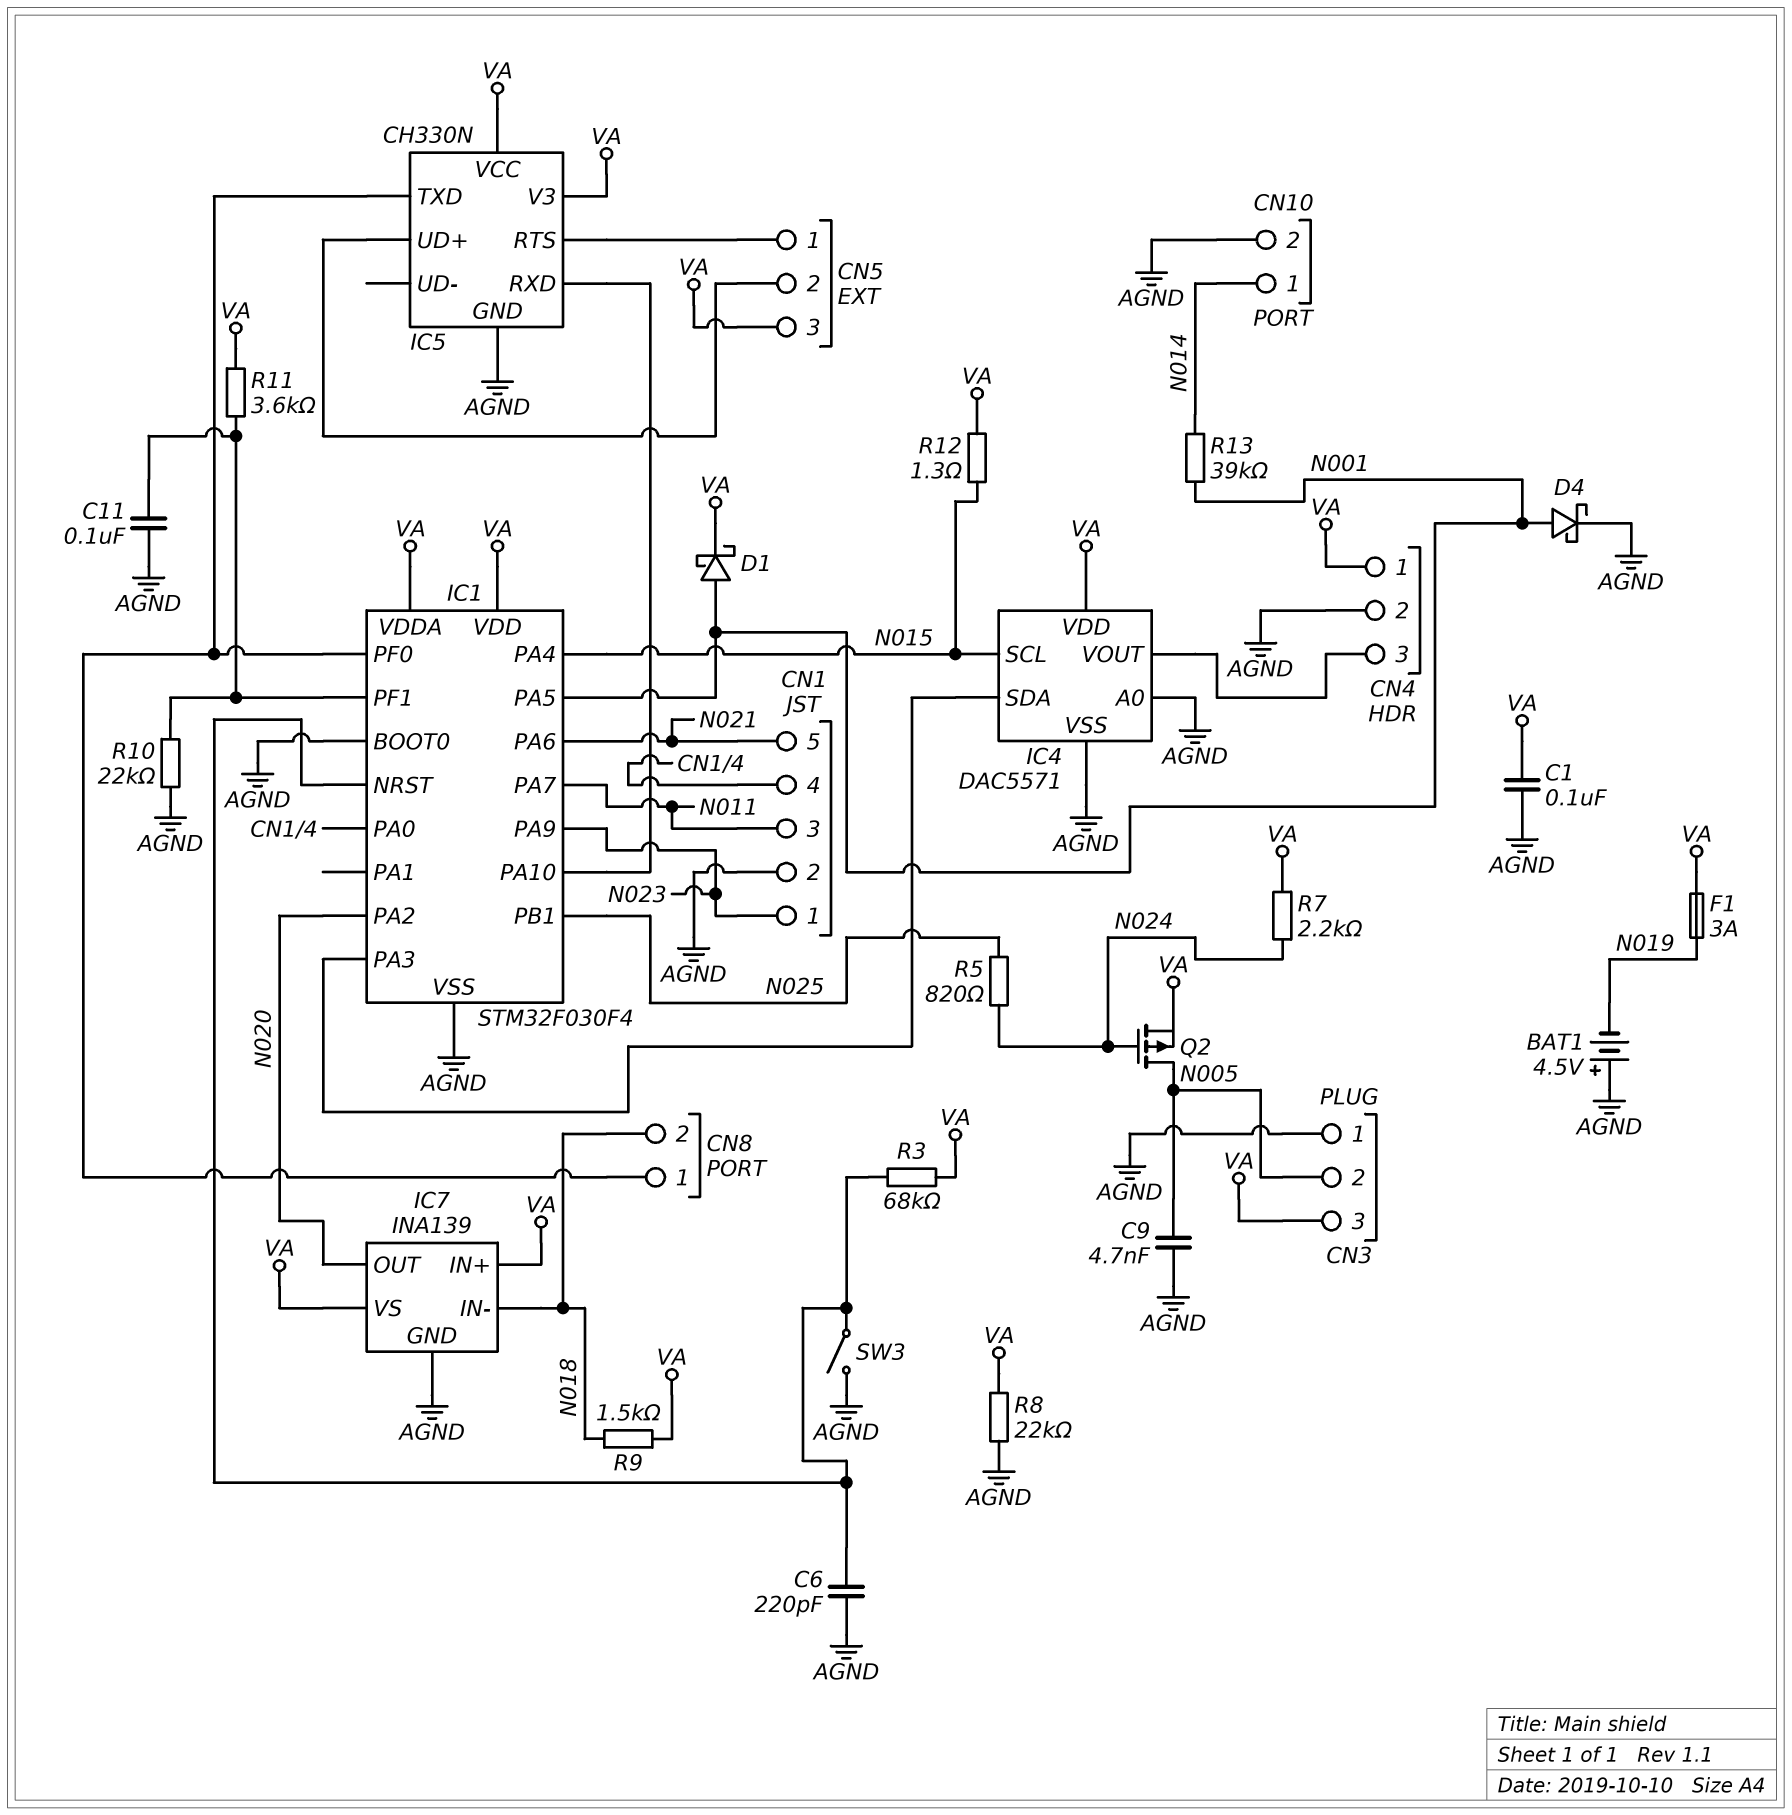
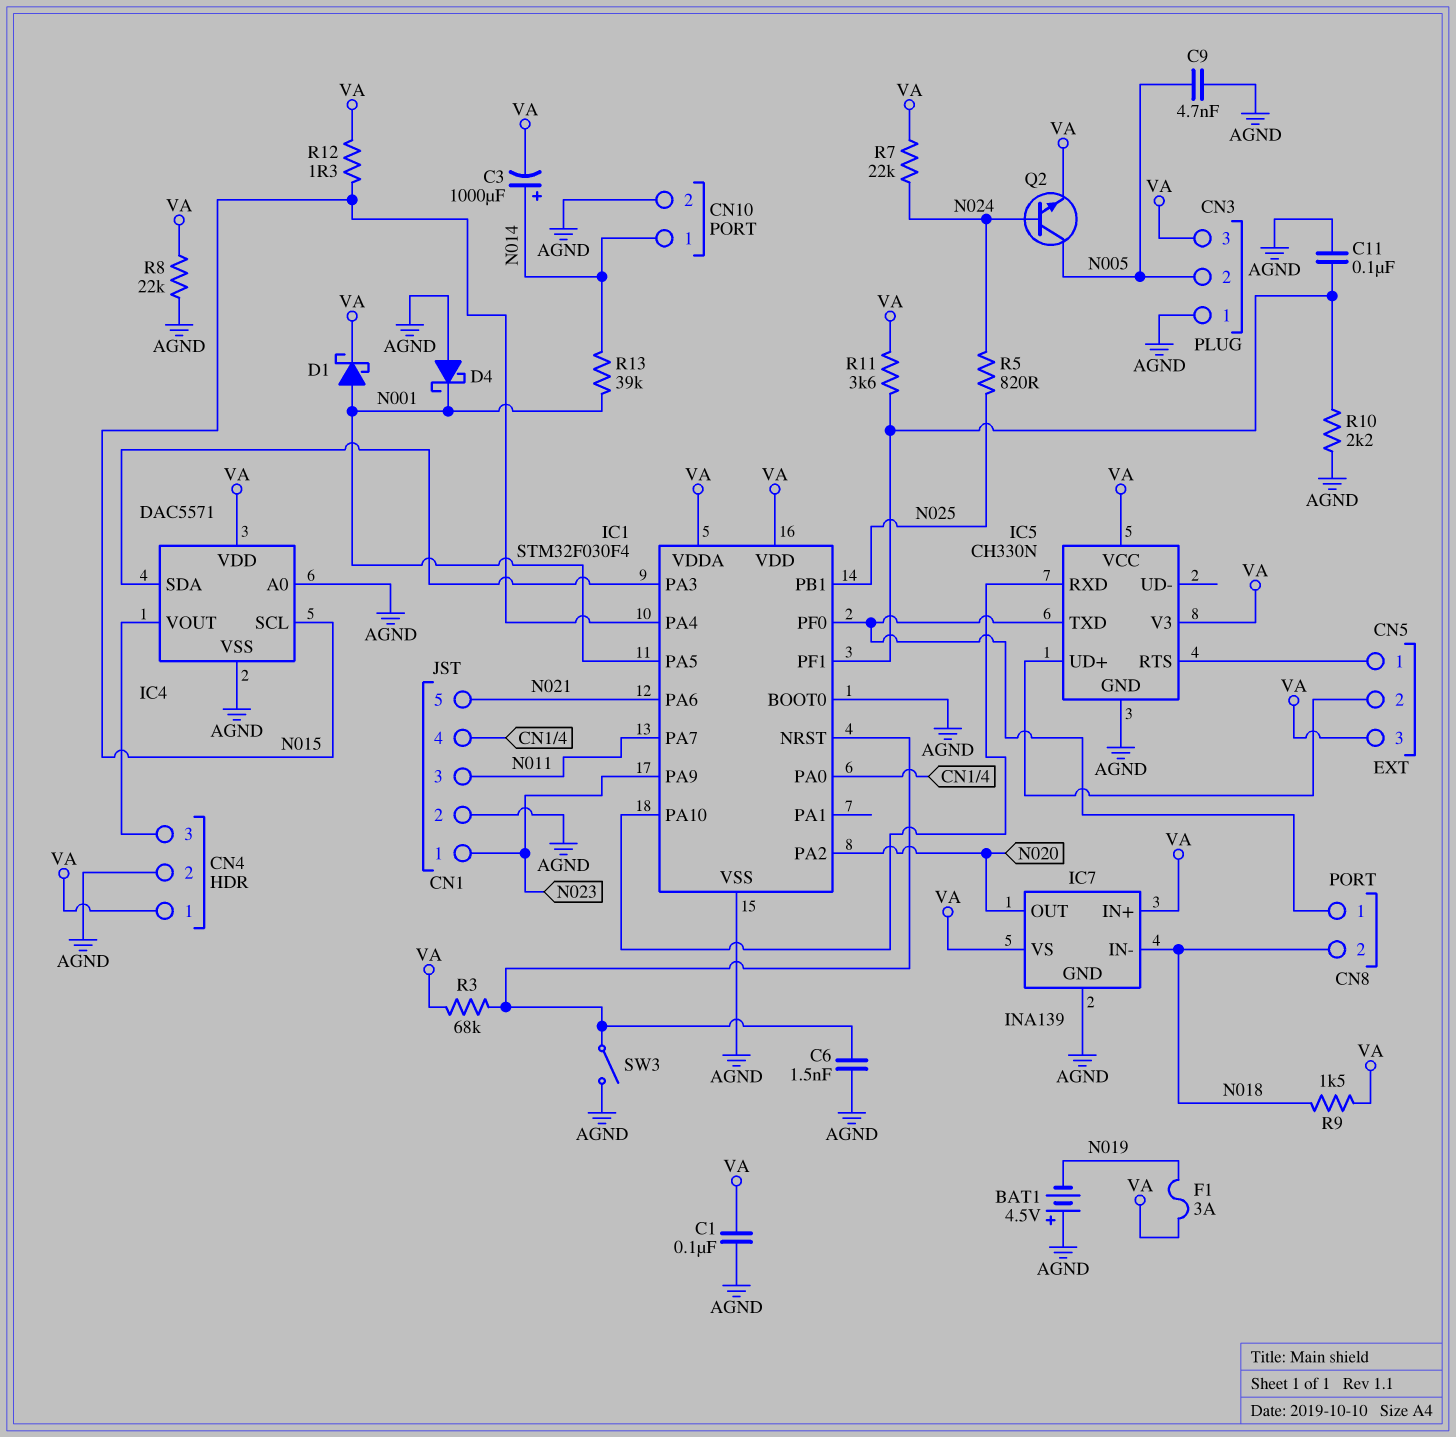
C3: none -> 1000uF (plus N014, minus VA)
C6: 220pF (AGND, IC1/NRST) -> 1.5nF (AGND, IC1/NRST)
D4: schottky (A N001, K AGND) -> schottky (A AGND, K N001)
Q2: PMOS (G N024, D N005, S VA) -> NPN (B N024, C N005, E VA)
R7: 2.2k (N024, VA) -> 22k (N024, VA)
R10: 22k (AGND, IC1/PF1) -> 2.2k (AGND, IC1/PF1)

